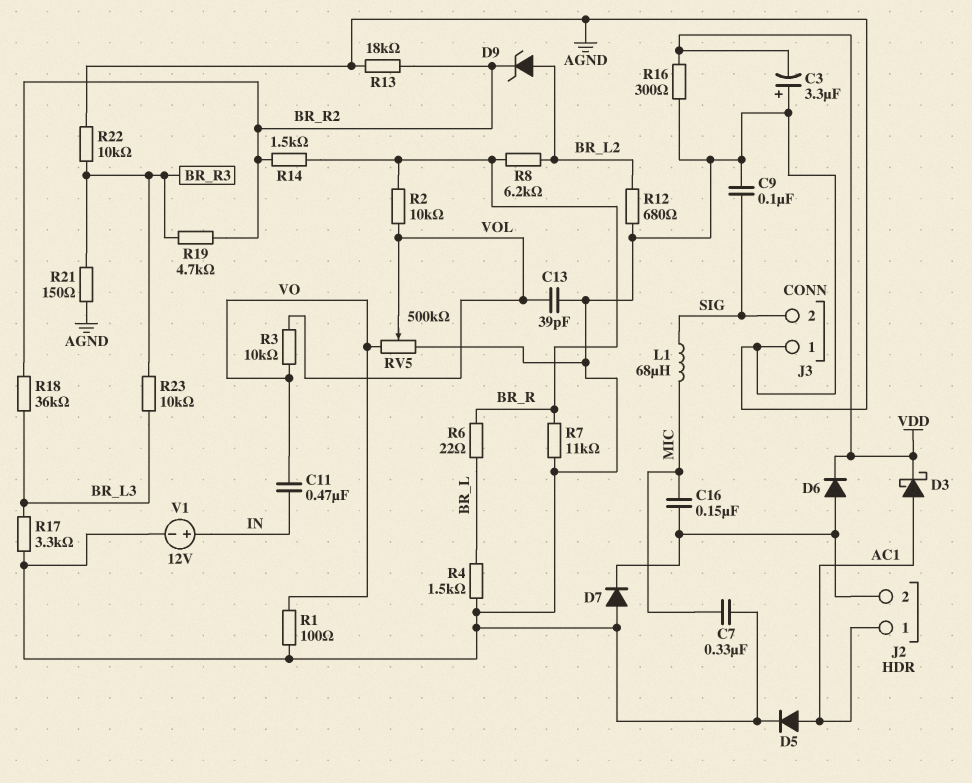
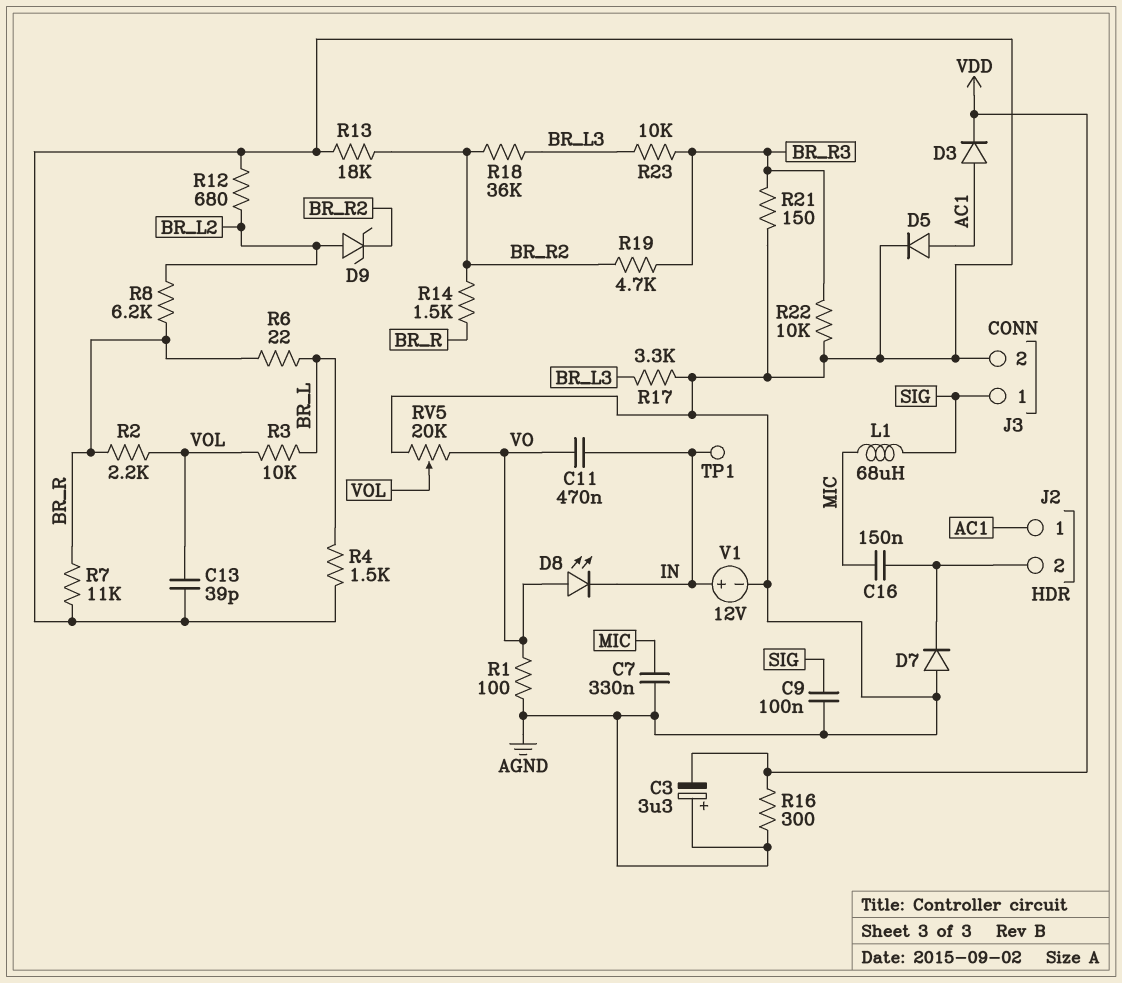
D3: schottky (A AC1, K VDD) -> diode (A AC1, K VDD)
D6: diode (A J2/2, K VDD) -> none
D8: none -> LED (A VO, K IN)
J3 pin 1: AGND -> SIG
J3 pin 2: SIG -> AGND
R2: 10k (BR_R, VOL) -> 2.2k (BR_R, VOL)
R3: 10k (VO, VOL) -> 10k (BR_L, VOL)
RV5: 500k (AGND, VO, wiper VOL) -> 20k (AGND, VO, wiper VOL)
TP1: none -> test point (IN)

